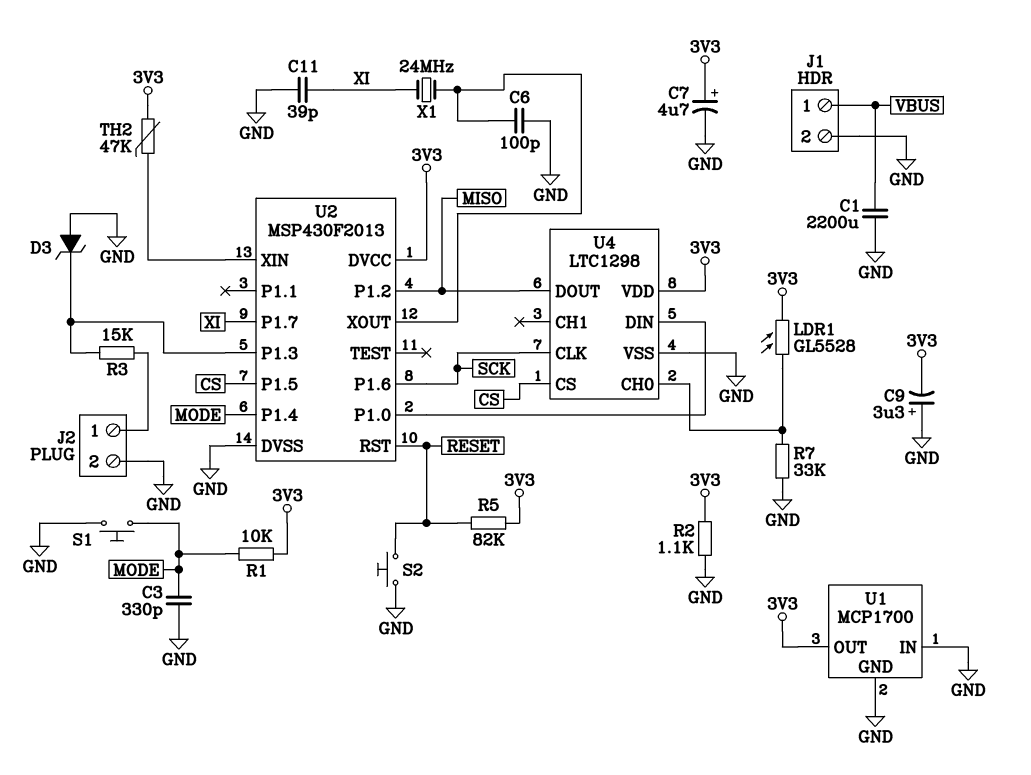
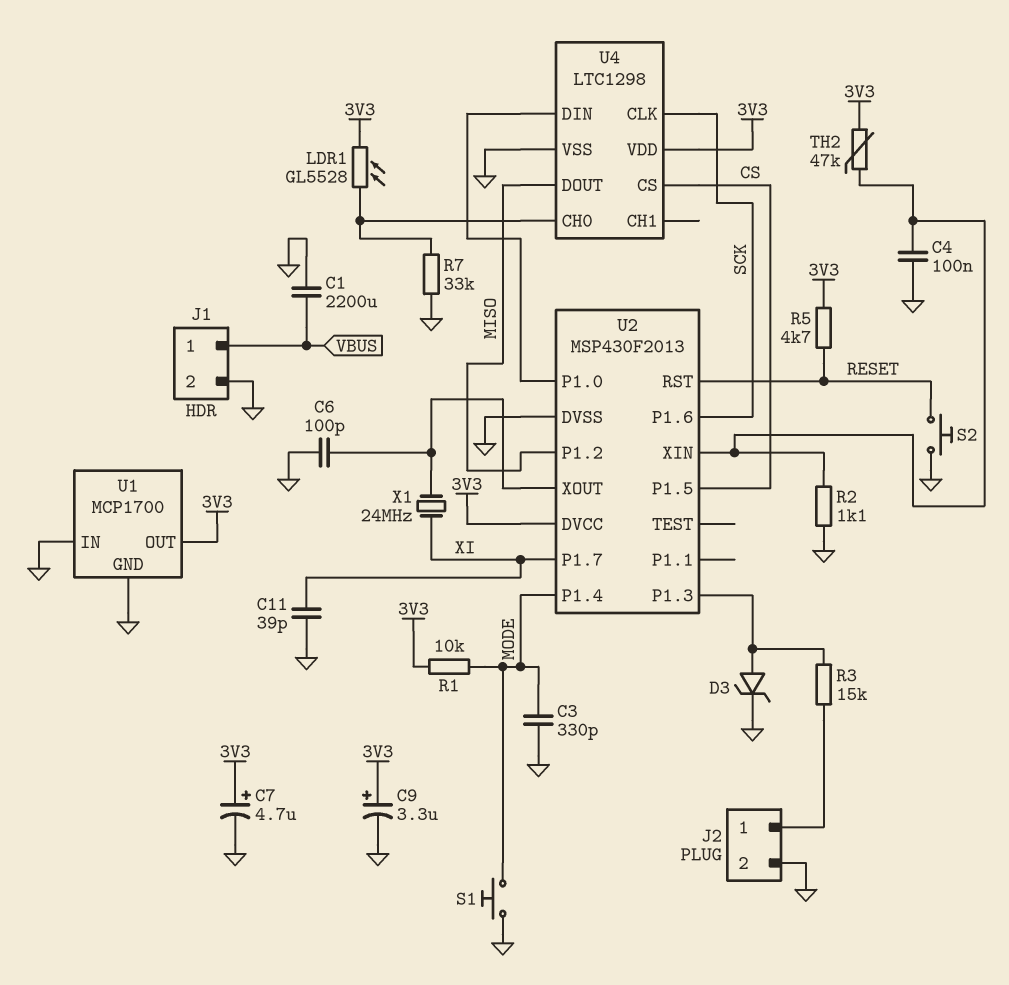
C4: none -> 100nF (GND, U2/XIN)
C9: 3.3uF (plus GND, minus 3V3) -> 3.3uF (plus 3V3, minus GND)
D3: zener (A GND, K U2/P1.3) -> zener (A U2/P1.3, K GND)
R2: 1.1k (3V3, GND) -> 1.1k (GND, U2/XIN)
R5: 82k (3V3, RESET) -> 4.7k (3V3, RESET)

